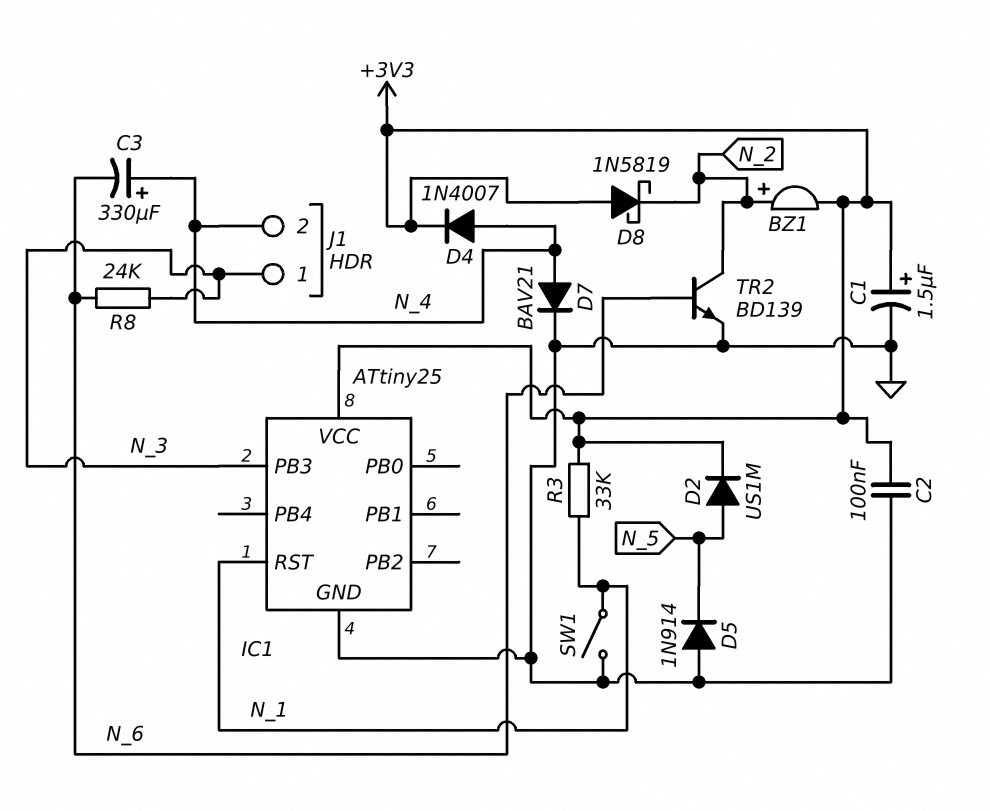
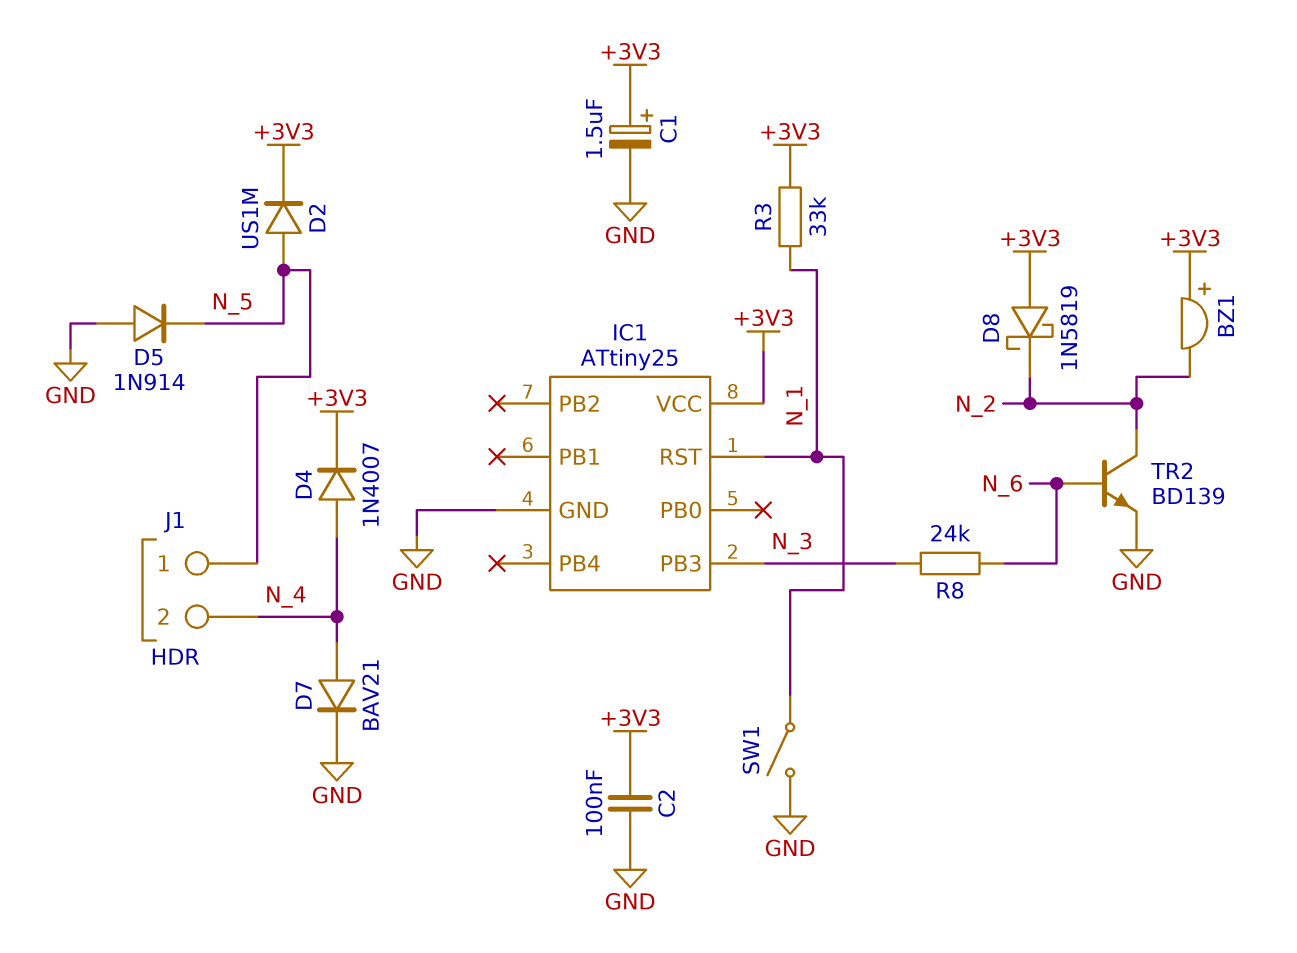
BZ1: buzzer (plus N_2, minus +3V3) -> buzzer (plus +3V3, minus N_2)
C3: 330uF (plus N_4, minus N_6) -> none
J1 pin 1: N_3 -> N_5

